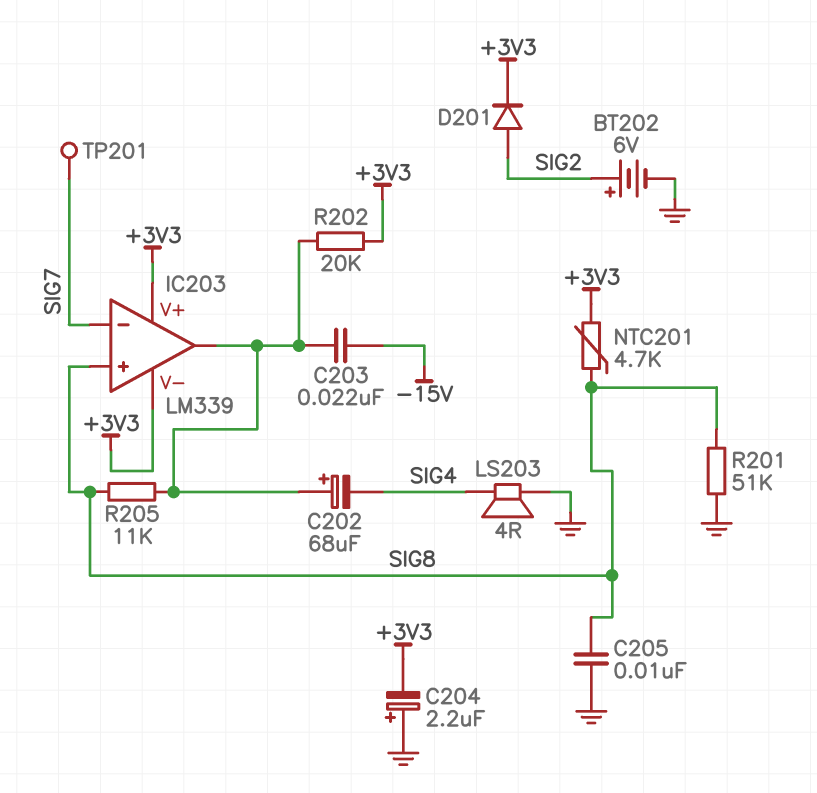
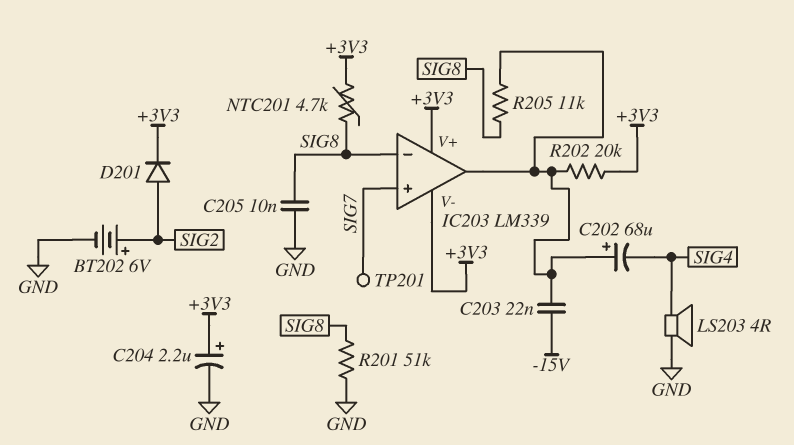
C204: 2.2uF (plus GND, minus +3V3) -> 2.2uF (plus +3V3, minus GND)
IC203 pin in+: SIG8 -> SIG7
IC203 pin in-: SIG7 -> SIG8

